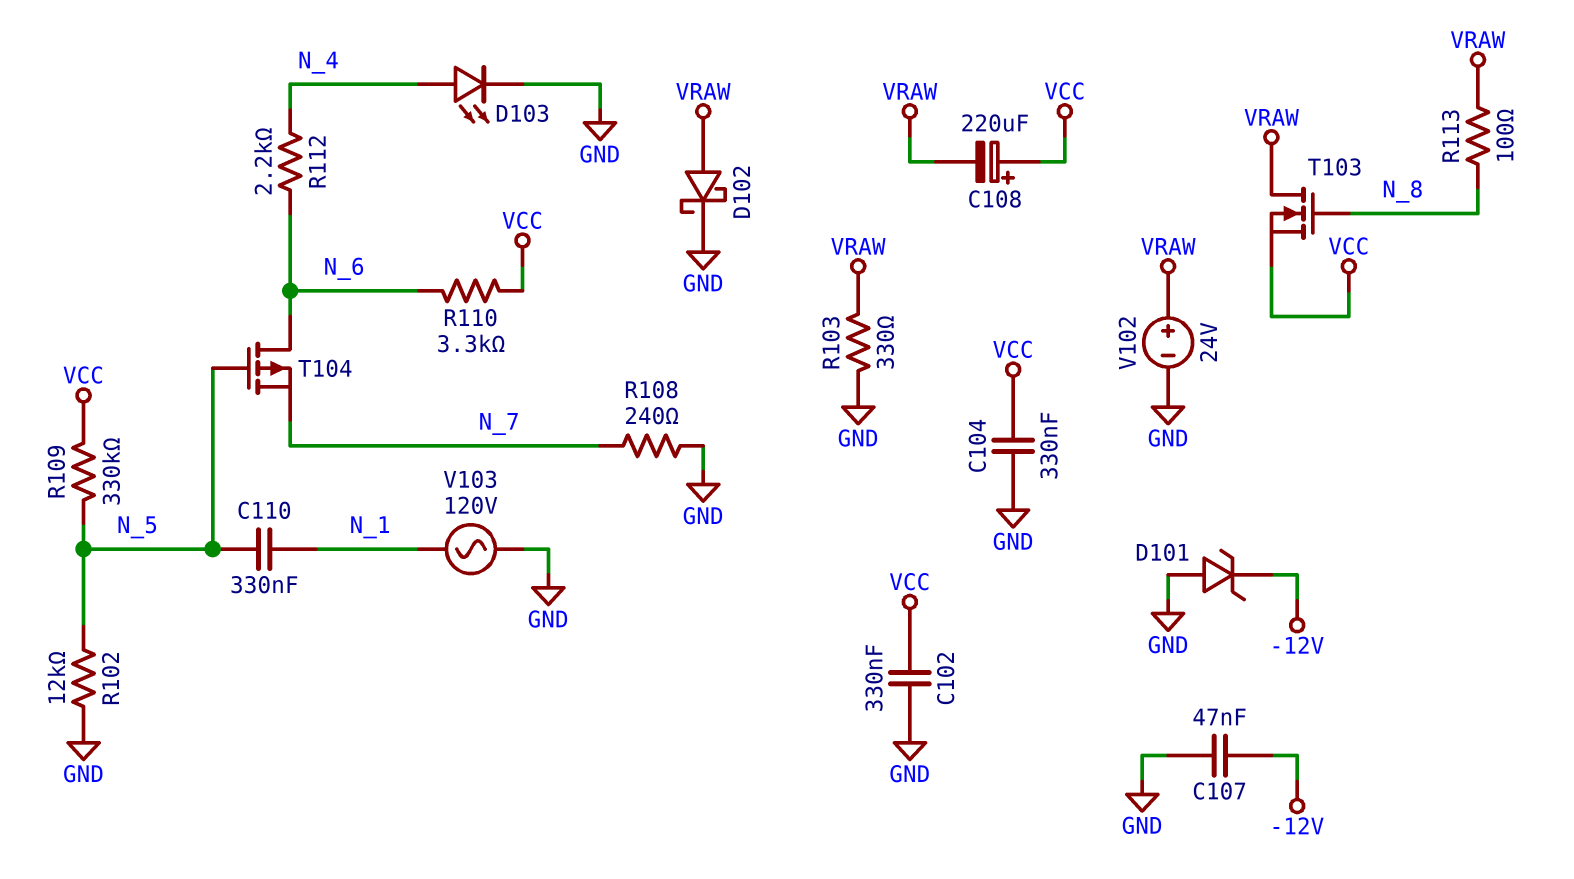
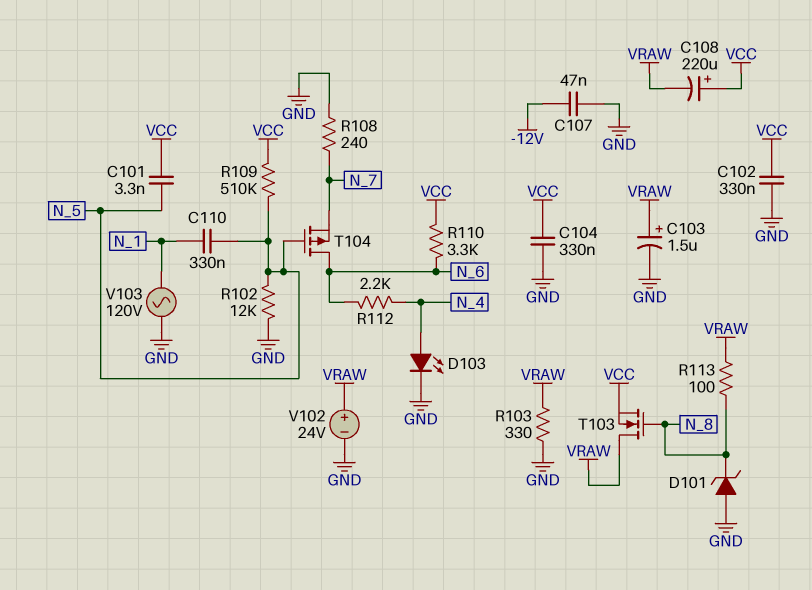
C101: none -> 3.3nF (N_5, VCC)
C103: none -> 1.5uF (plus VRAW, minus GND)
D101: zener (A GND, K -12V) -> zener (A GND, K N_8)
D102: schottky (A VRAW, K GND) -> none
R109: 330k (N_5, VCC) -> 510k (N_5, VCC)

